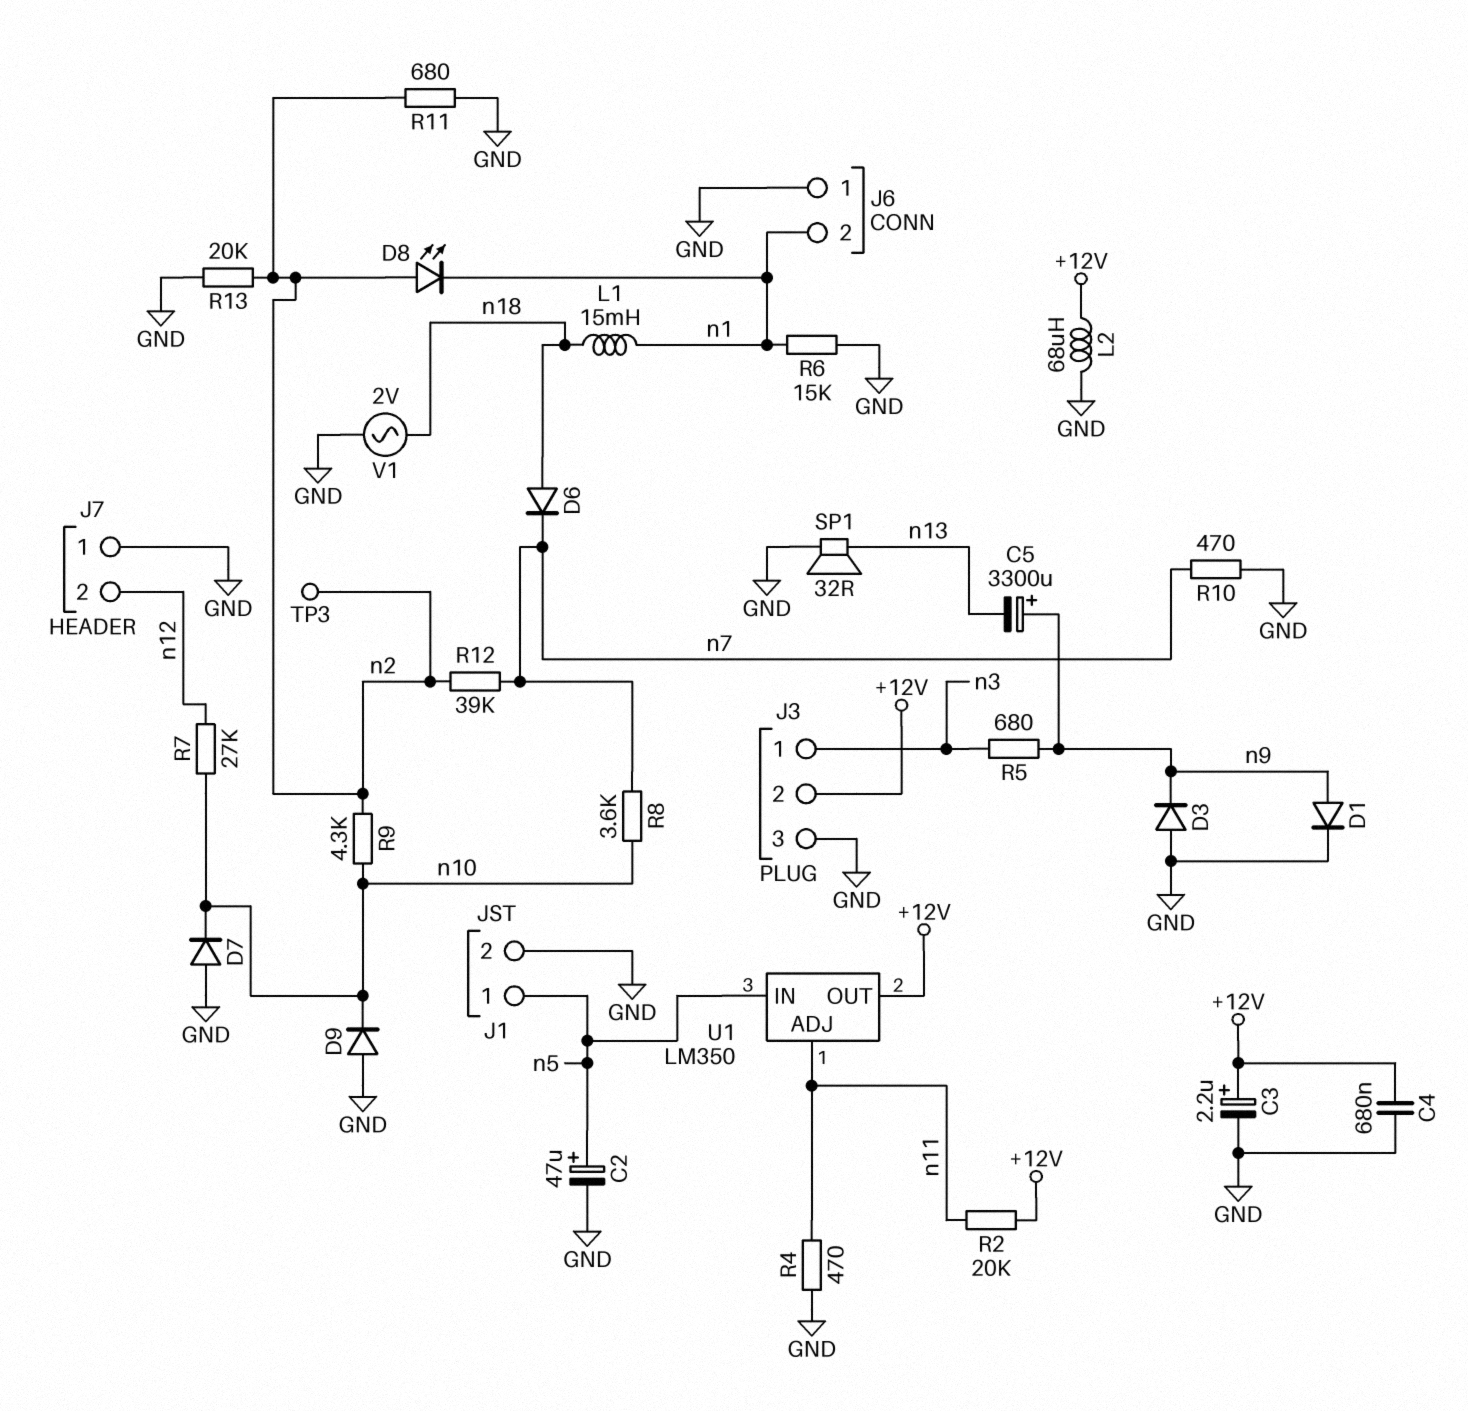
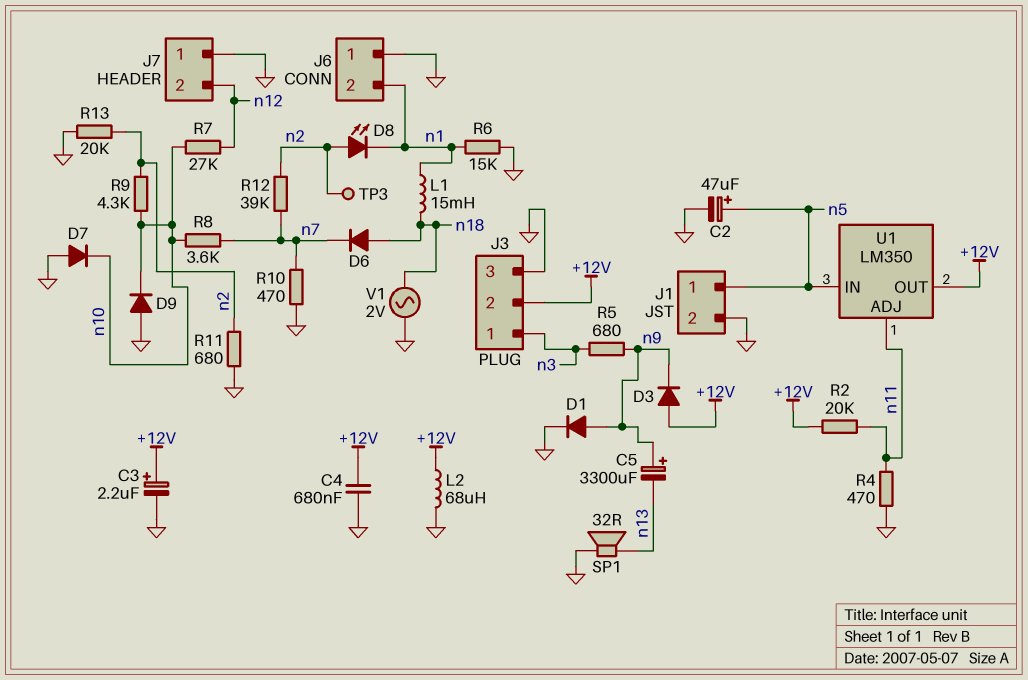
D3: diode (A GND, K n9) -> diode (A +12V, K n9)

